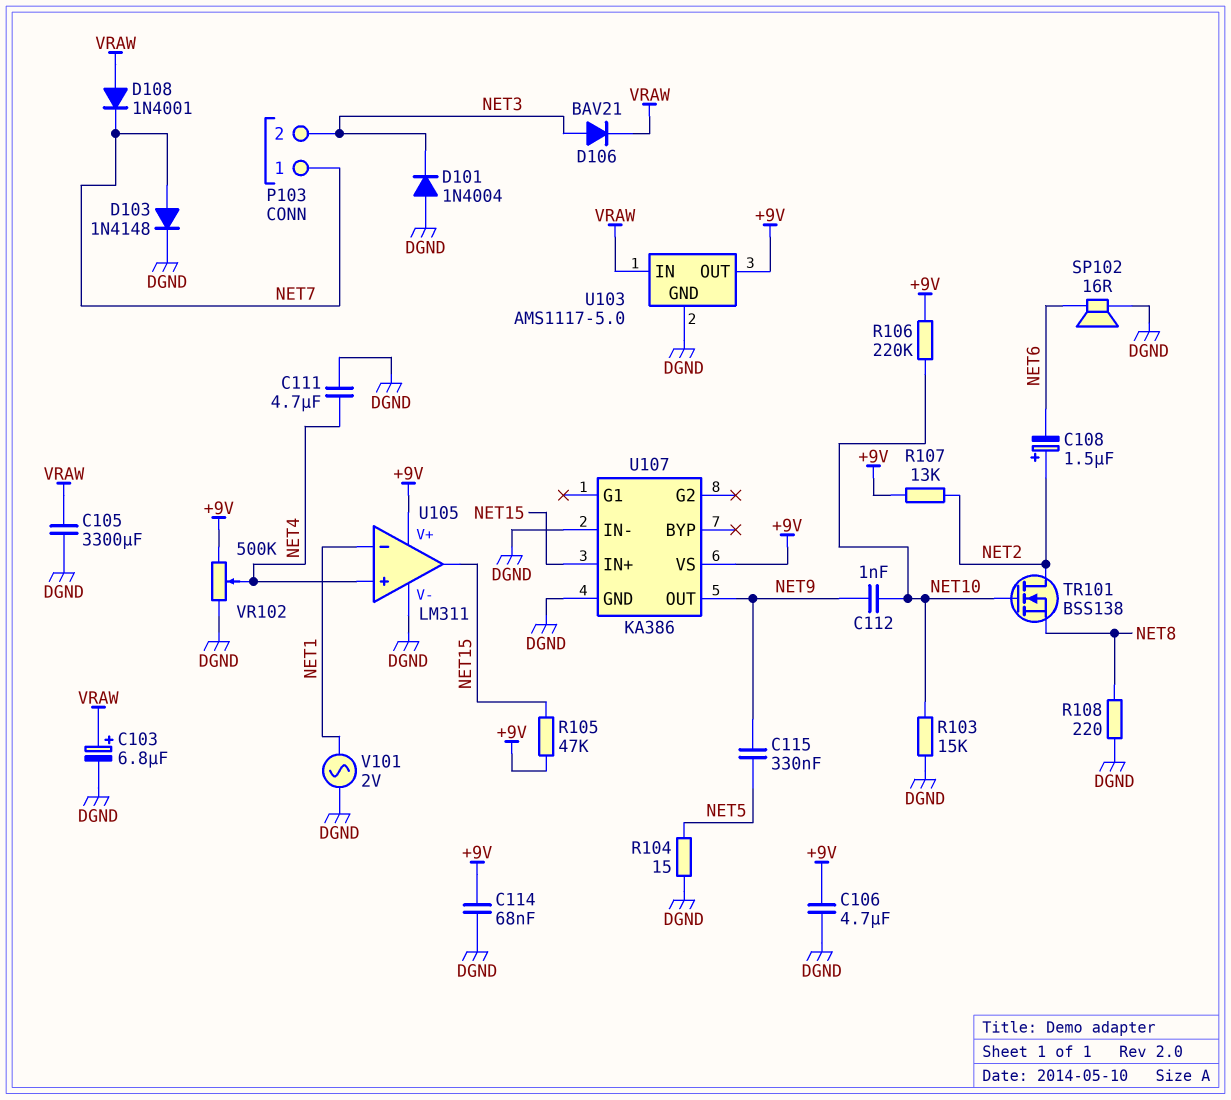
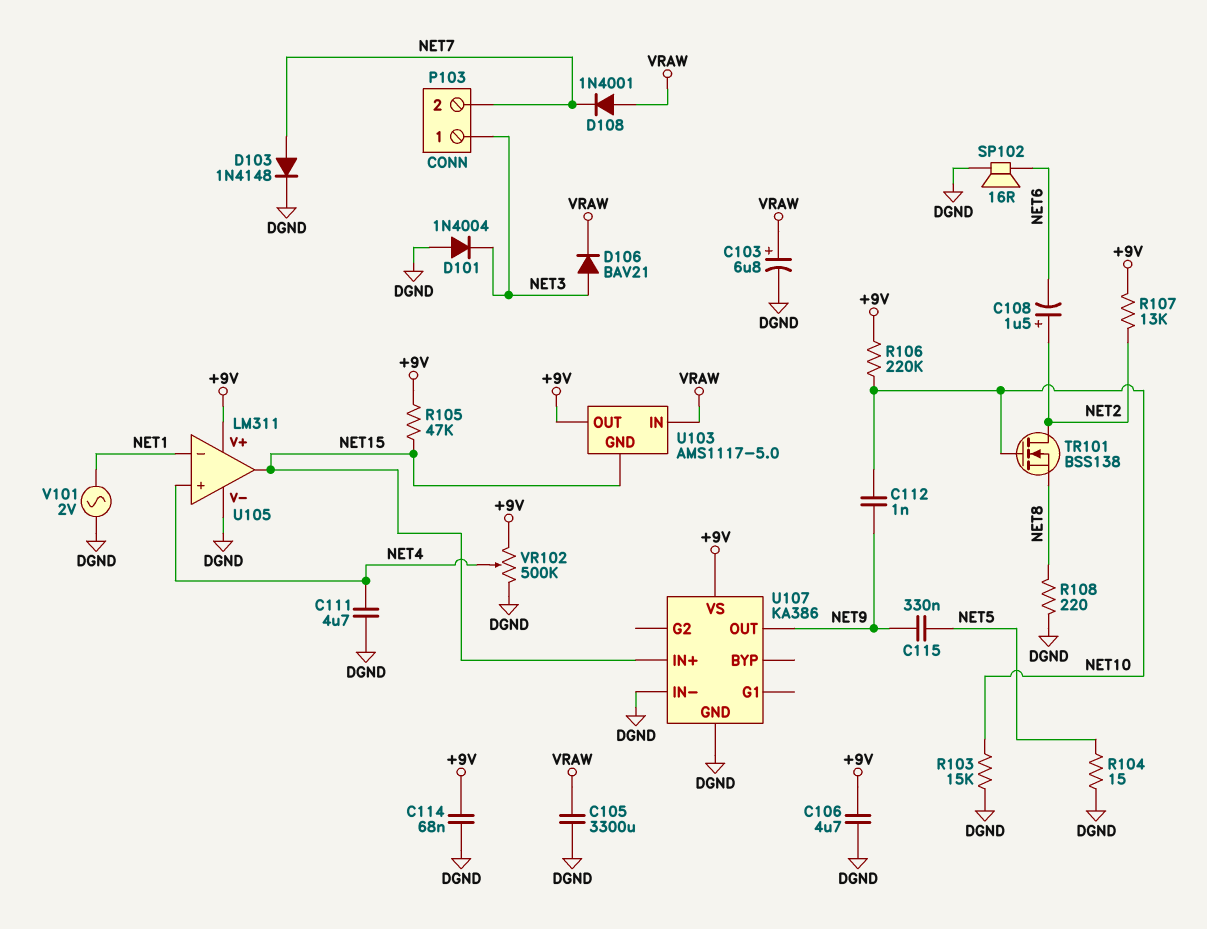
P103 pin 1: NET7 -> NET3
P103 pin 2: NET3 -> NET7
U103 pin GND: DGND -> NET15

